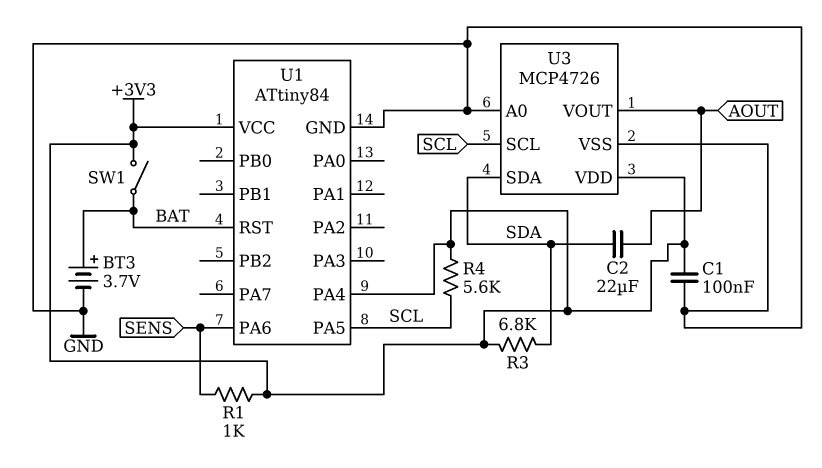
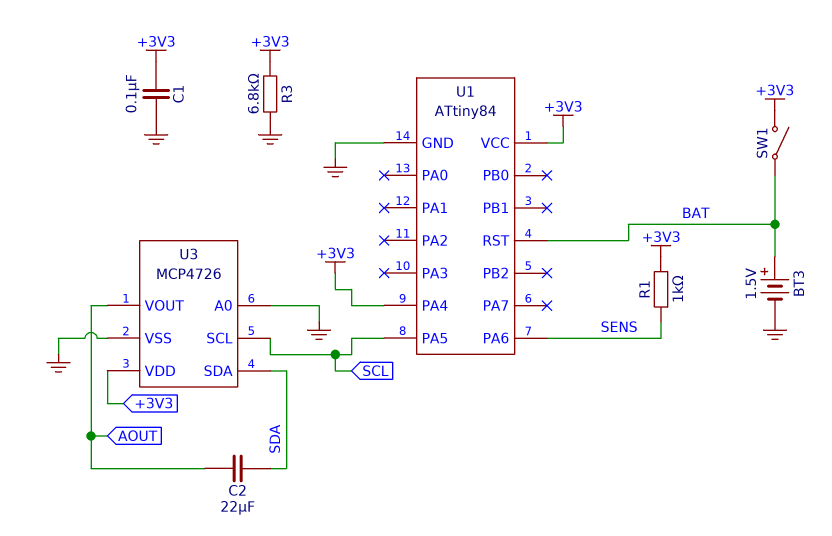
BT3: 3.7V (plus BAT, minus GND) -> 1.5V (plus BAT, minus GND)
R3: 6.8k (+3V3, SDA) -> 6.8k (+3V3, GND)
R4: 5.6k (+3V3, SCL) -> none

